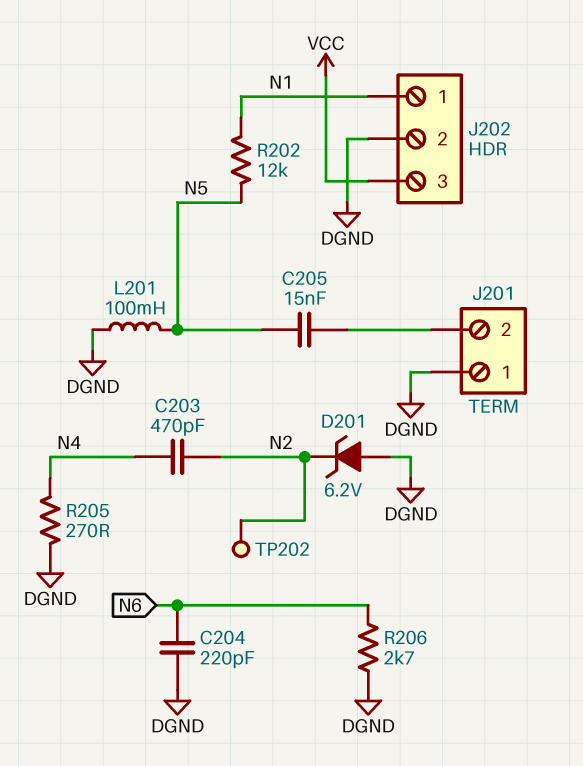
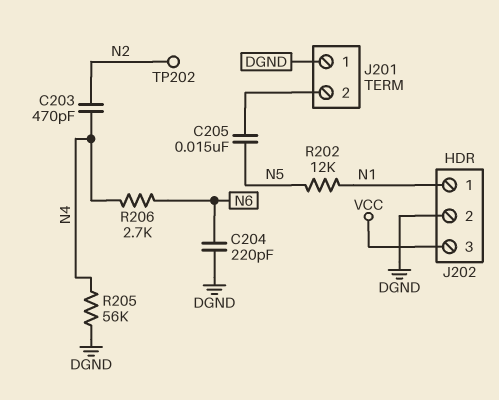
D201: zener 6.2V (A DGND, K N2) -> none
L201: 100mH (DGND, N5) -> none
R205: 270 (DGND, N4) -> 56k (DGND, N4)
R206: 2.7k (DGND, N6) -> 2.7k (N4, N6)

